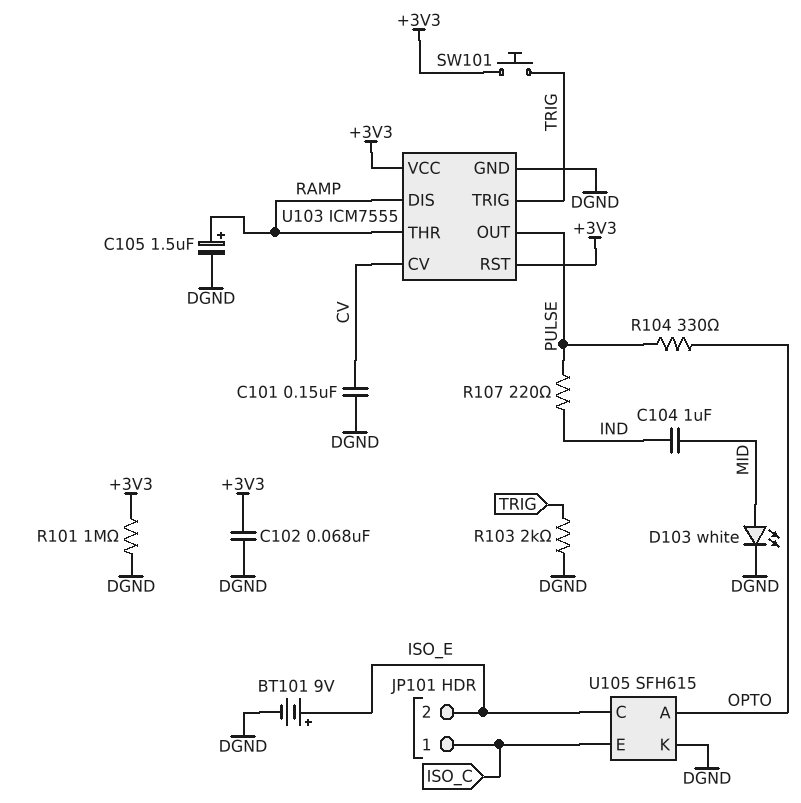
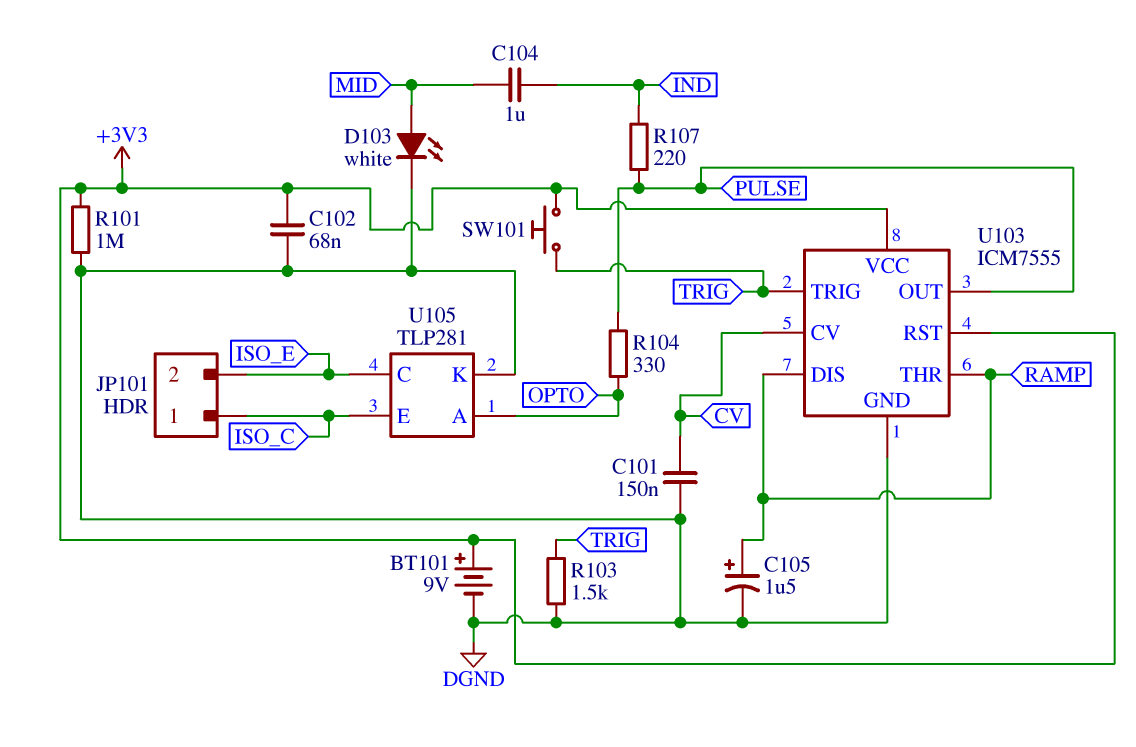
BT101: 9V (plus ISO_E, minus DGND) -> 9V (plus +3V3, minus DGND)
R103: 2k (DGND, TRIG) -> 1.5k (DGND, TRIG)
U105: SFH615 -> TLP281

